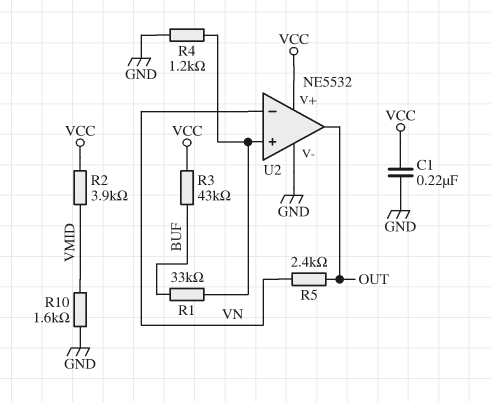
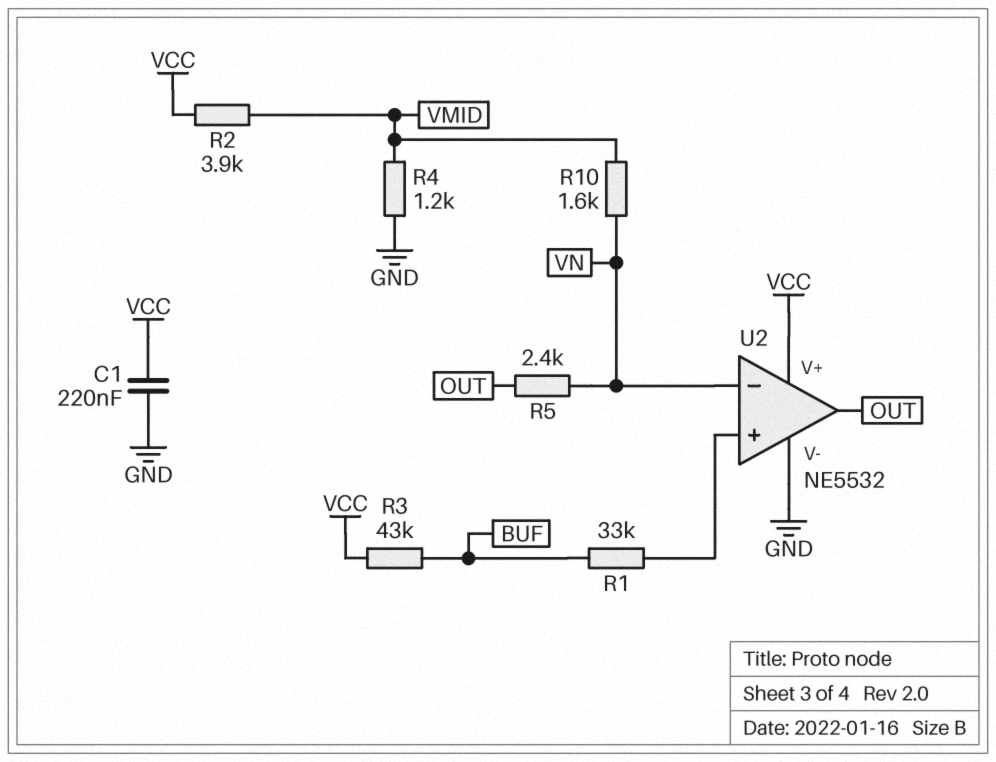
R4: 1.2k (GND, U2/in+) -> 1.2k (GND, VMID)
R10: 1.6k (GND, VMID) -> 1.6k (VMID, VN)

